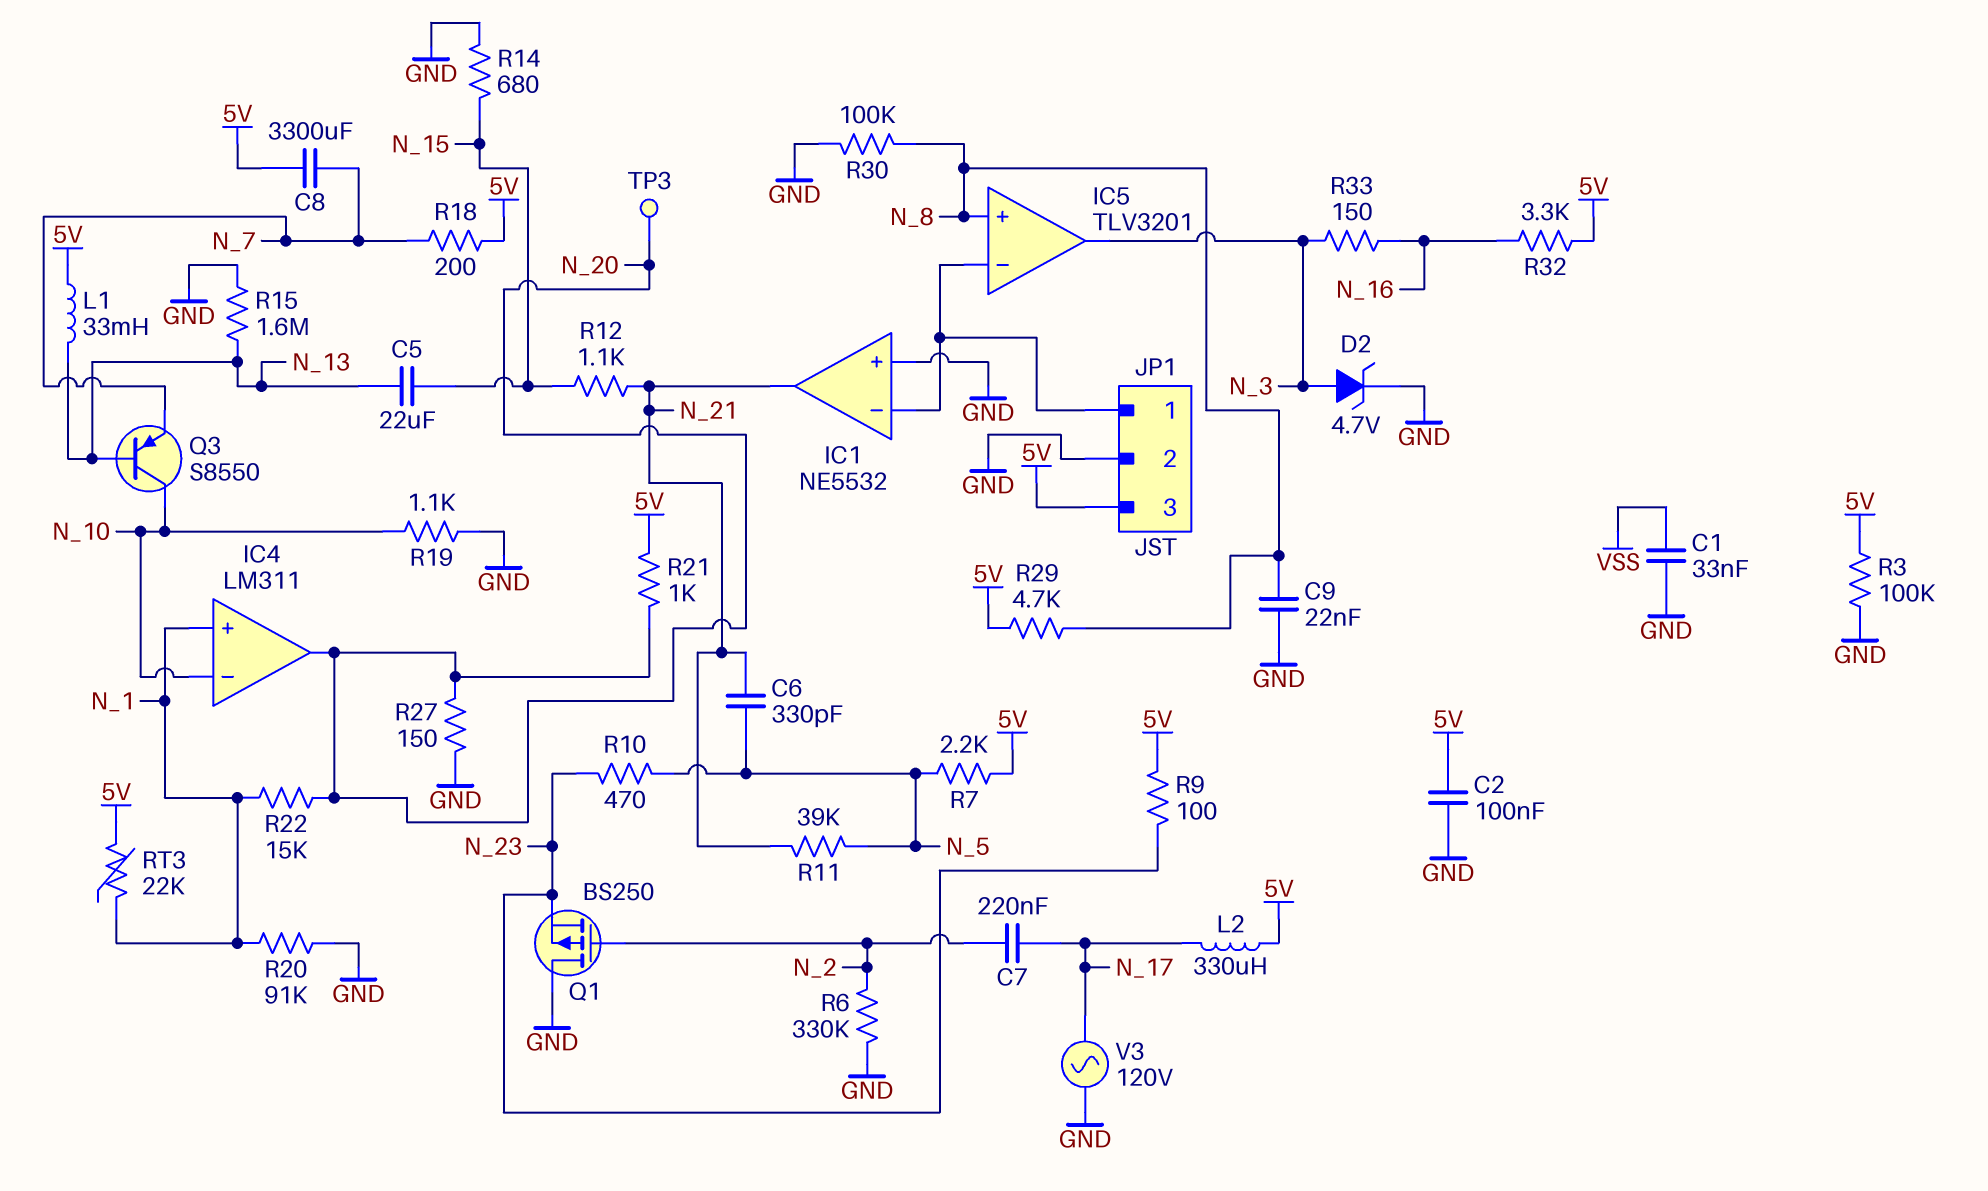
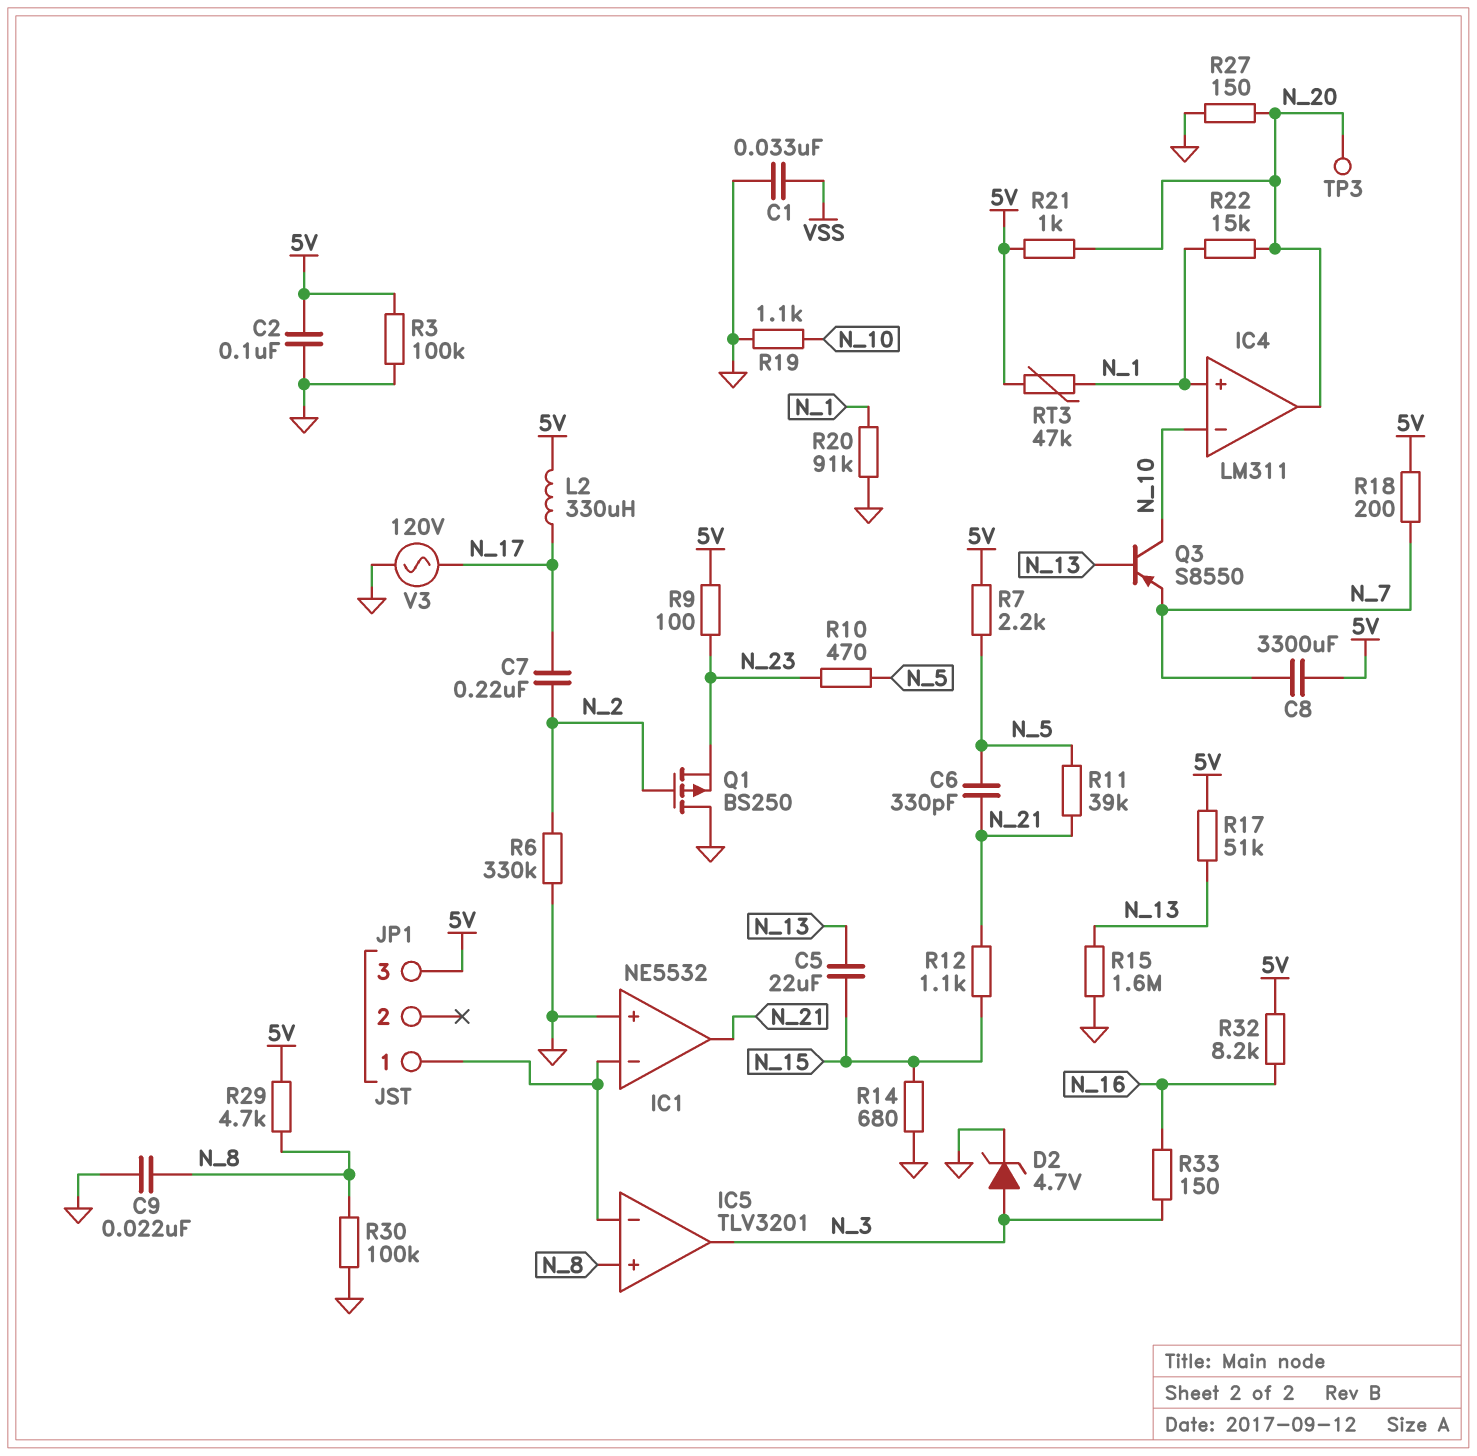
JP1 pin 2: GND -> none
L1: 33mH (5V, N_13) -> none
R17: none -> 51k (5V, N_13)
R32: 3.3k (5V, N_16) -> 8.2k (5V, N_16)
RT3: 22k (5V, N_1) -> 47k (5V, N_1)

